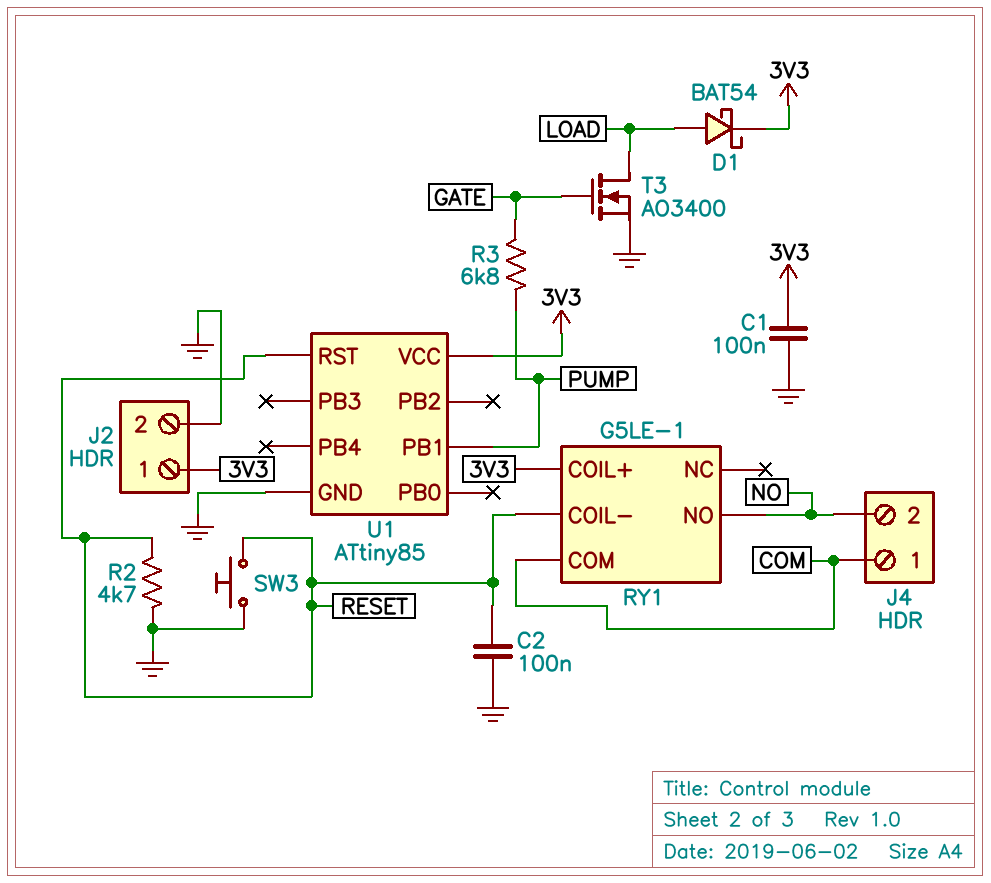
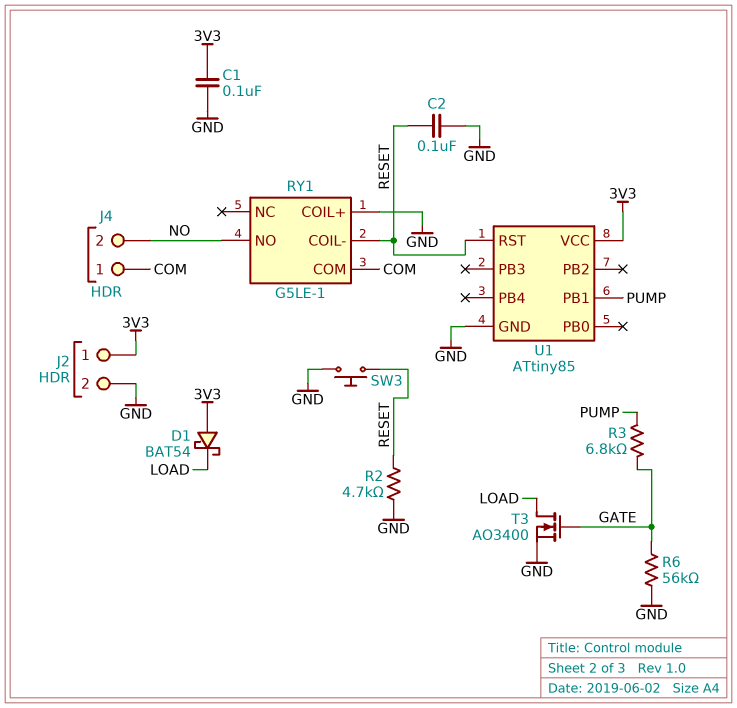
D1: schottky BAT54 (A LOAD, K 3V3) -> schottky BAT54 (A 3V3, K LOAD)
R6: none -> 56k (GATE, GND)
RY1 pin COIL+: 3V3 -> GND

